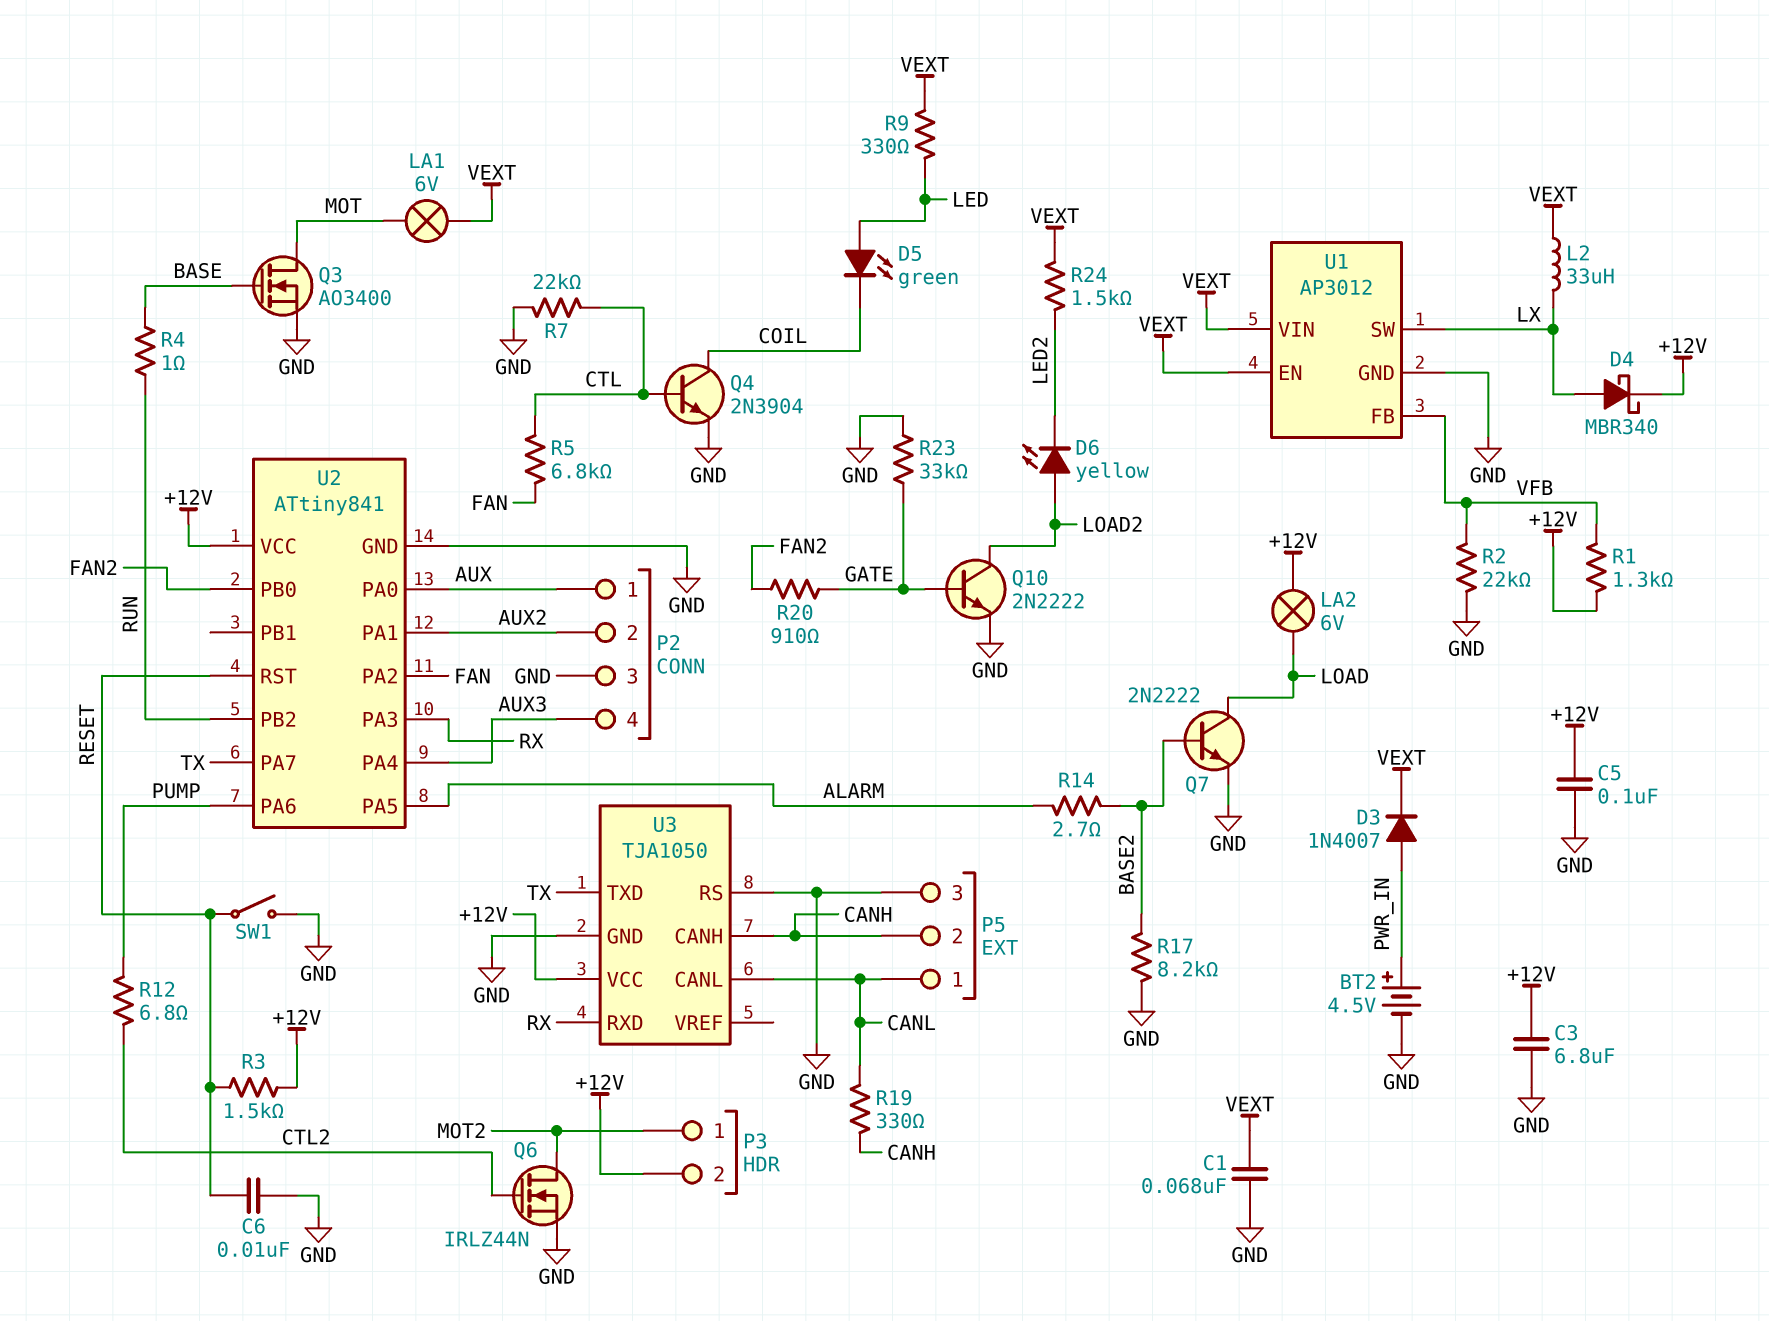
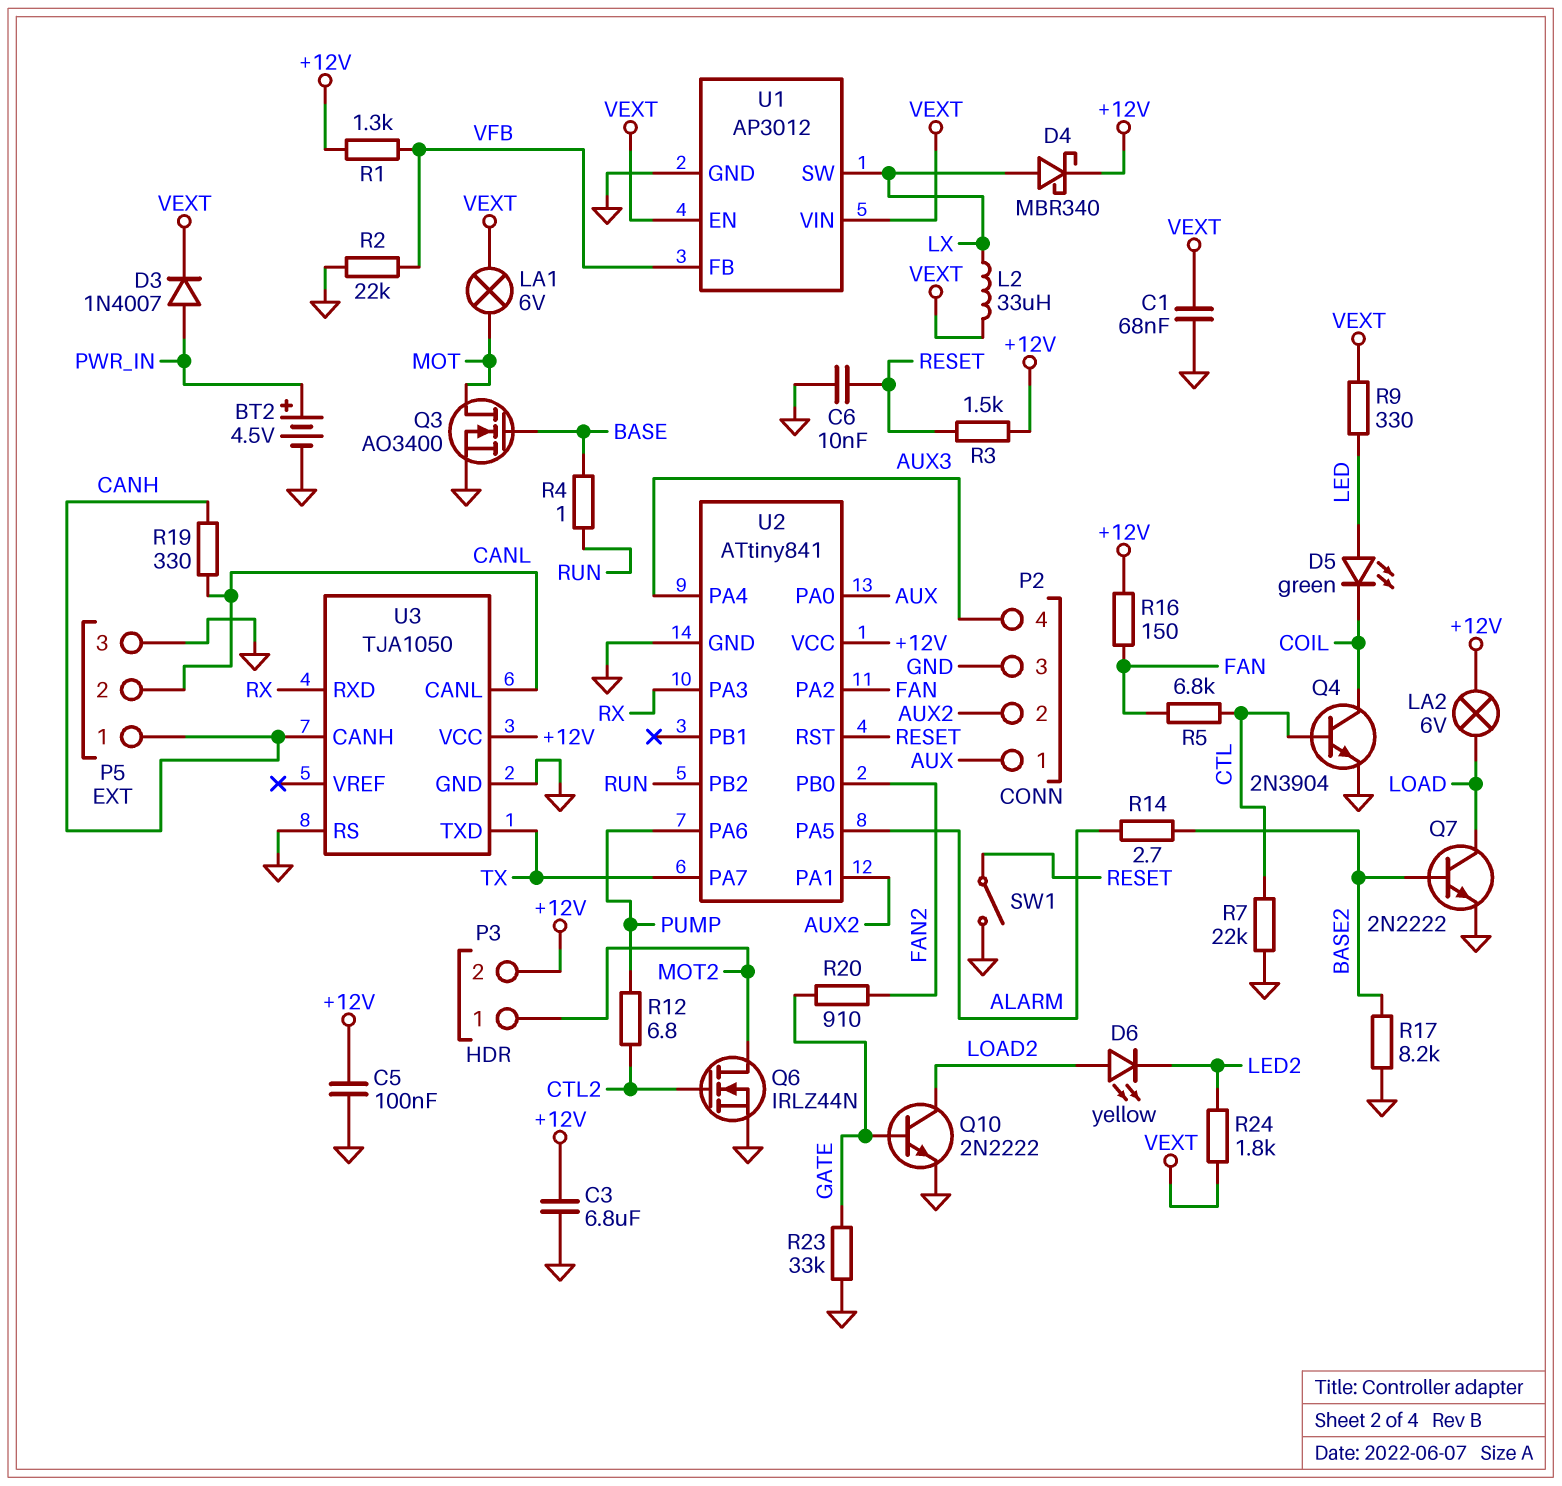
P5 pin 1: CANL -> CANH
P5 pin 2: CANH -> CANL
R16: none -> 150 (+12V, FAN)
R24: 1.5k (LED2, VEXT) -> 1.8k (LED2, VEXT)

